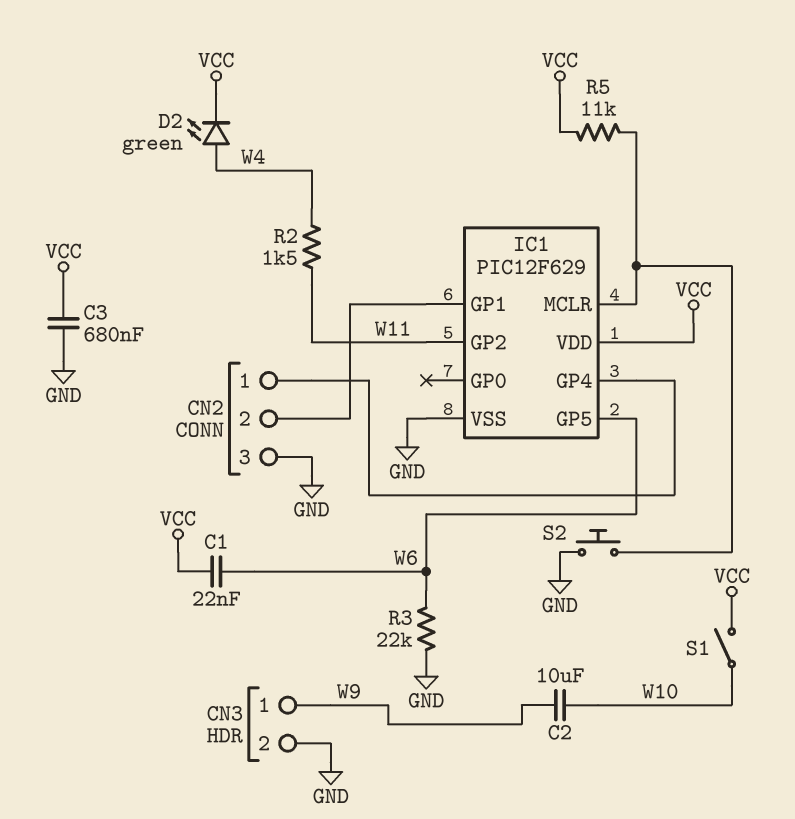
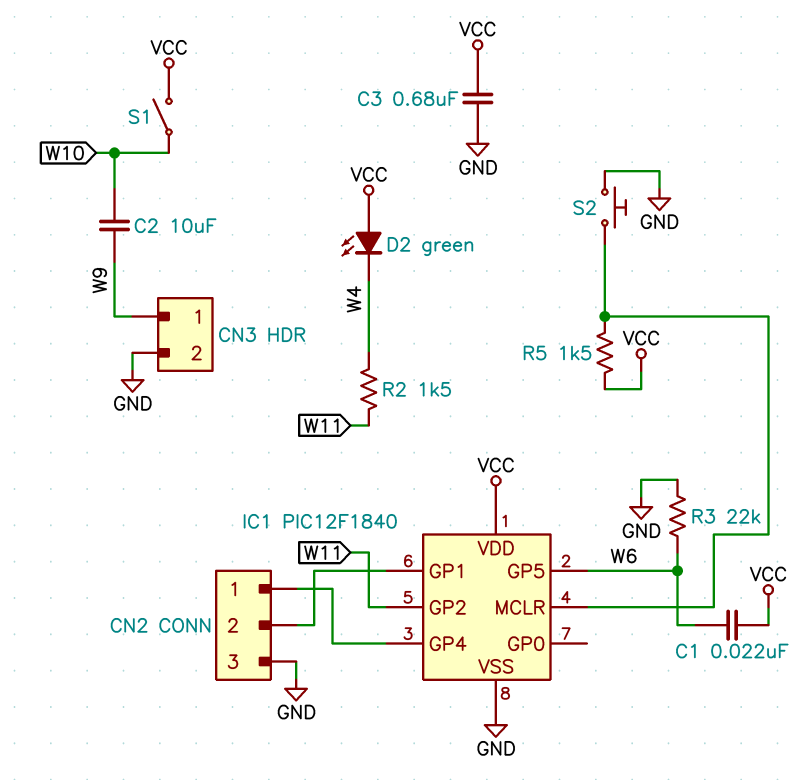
D2: LED green (A W4, K VCC) -> LED green (A VCC, K W4)
IC1: PIC12F629 -> PIC12F1840
R5: 11k (IC1/MCLR, VCC) -> 1.5k (IC1/MCLR, VCC)

